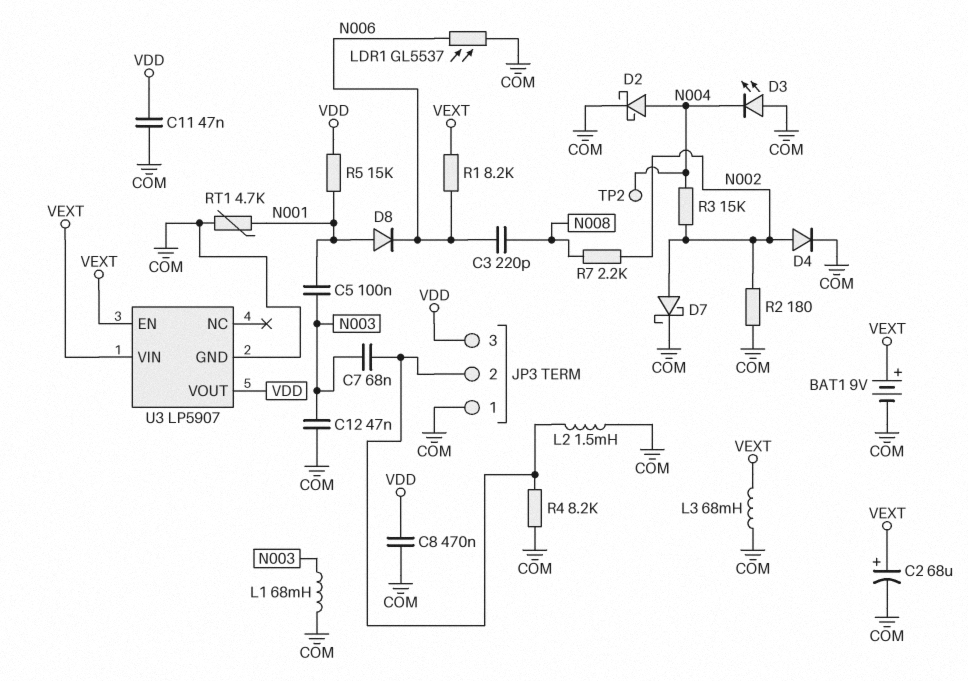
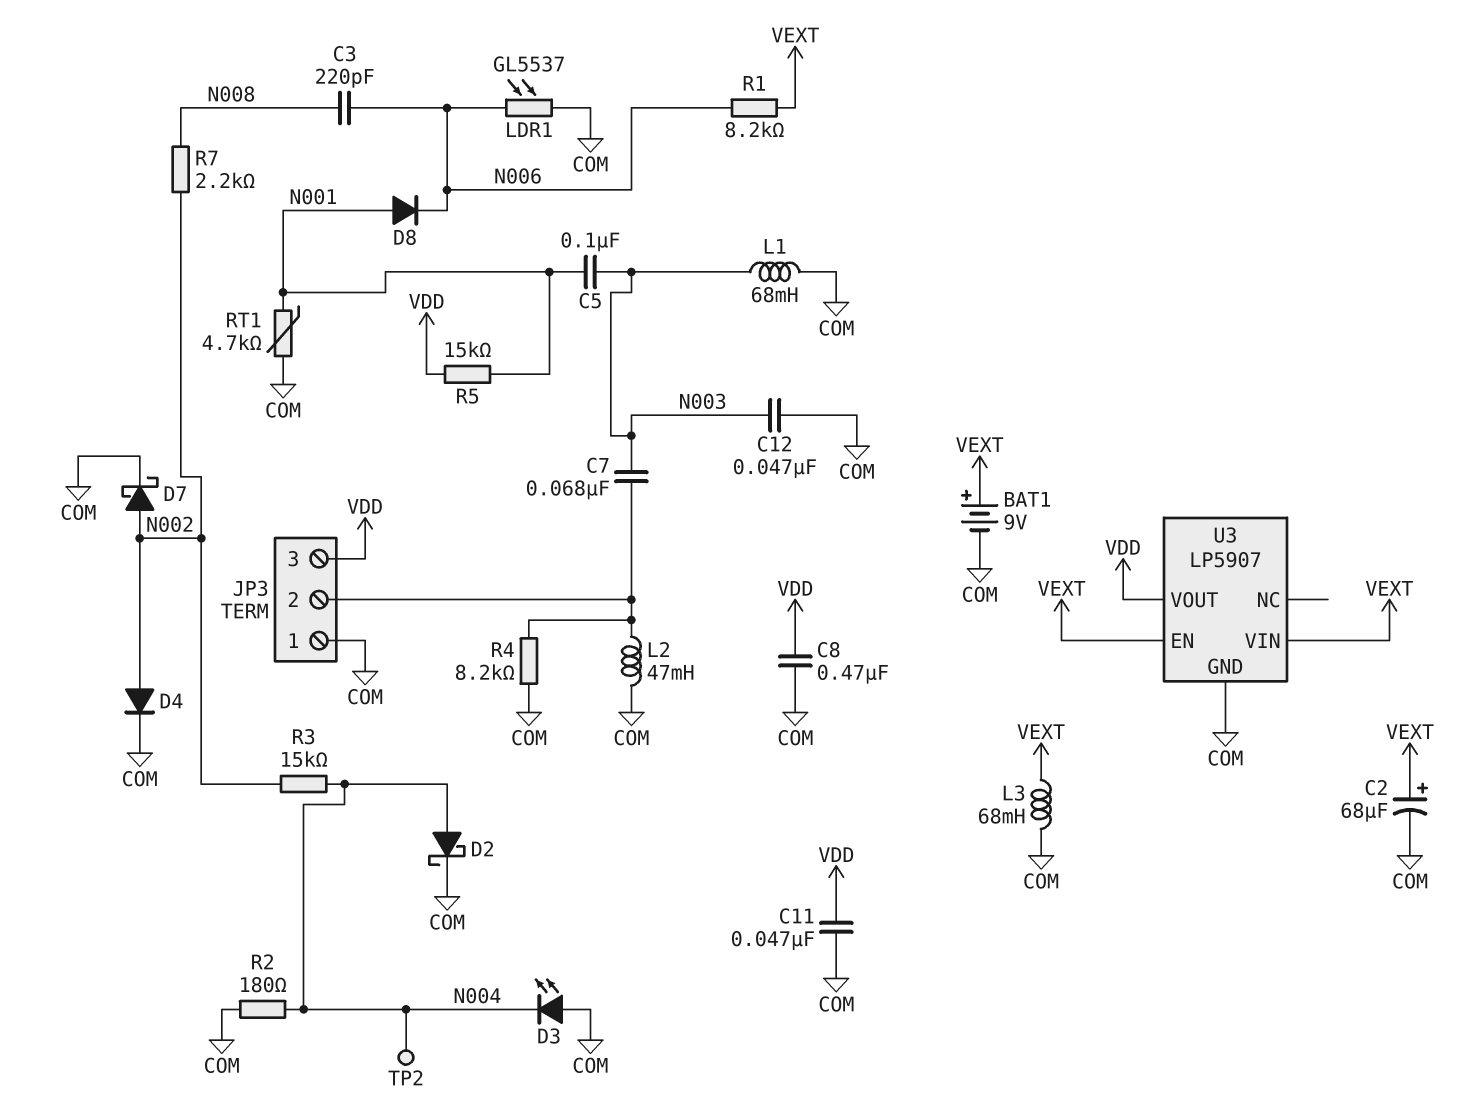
L2: 1.5mH (COM, JP3/2) -> 47mH (COM, JP3/2)
R2: 180 (COM, N002) -> 180 (COM, N004)

